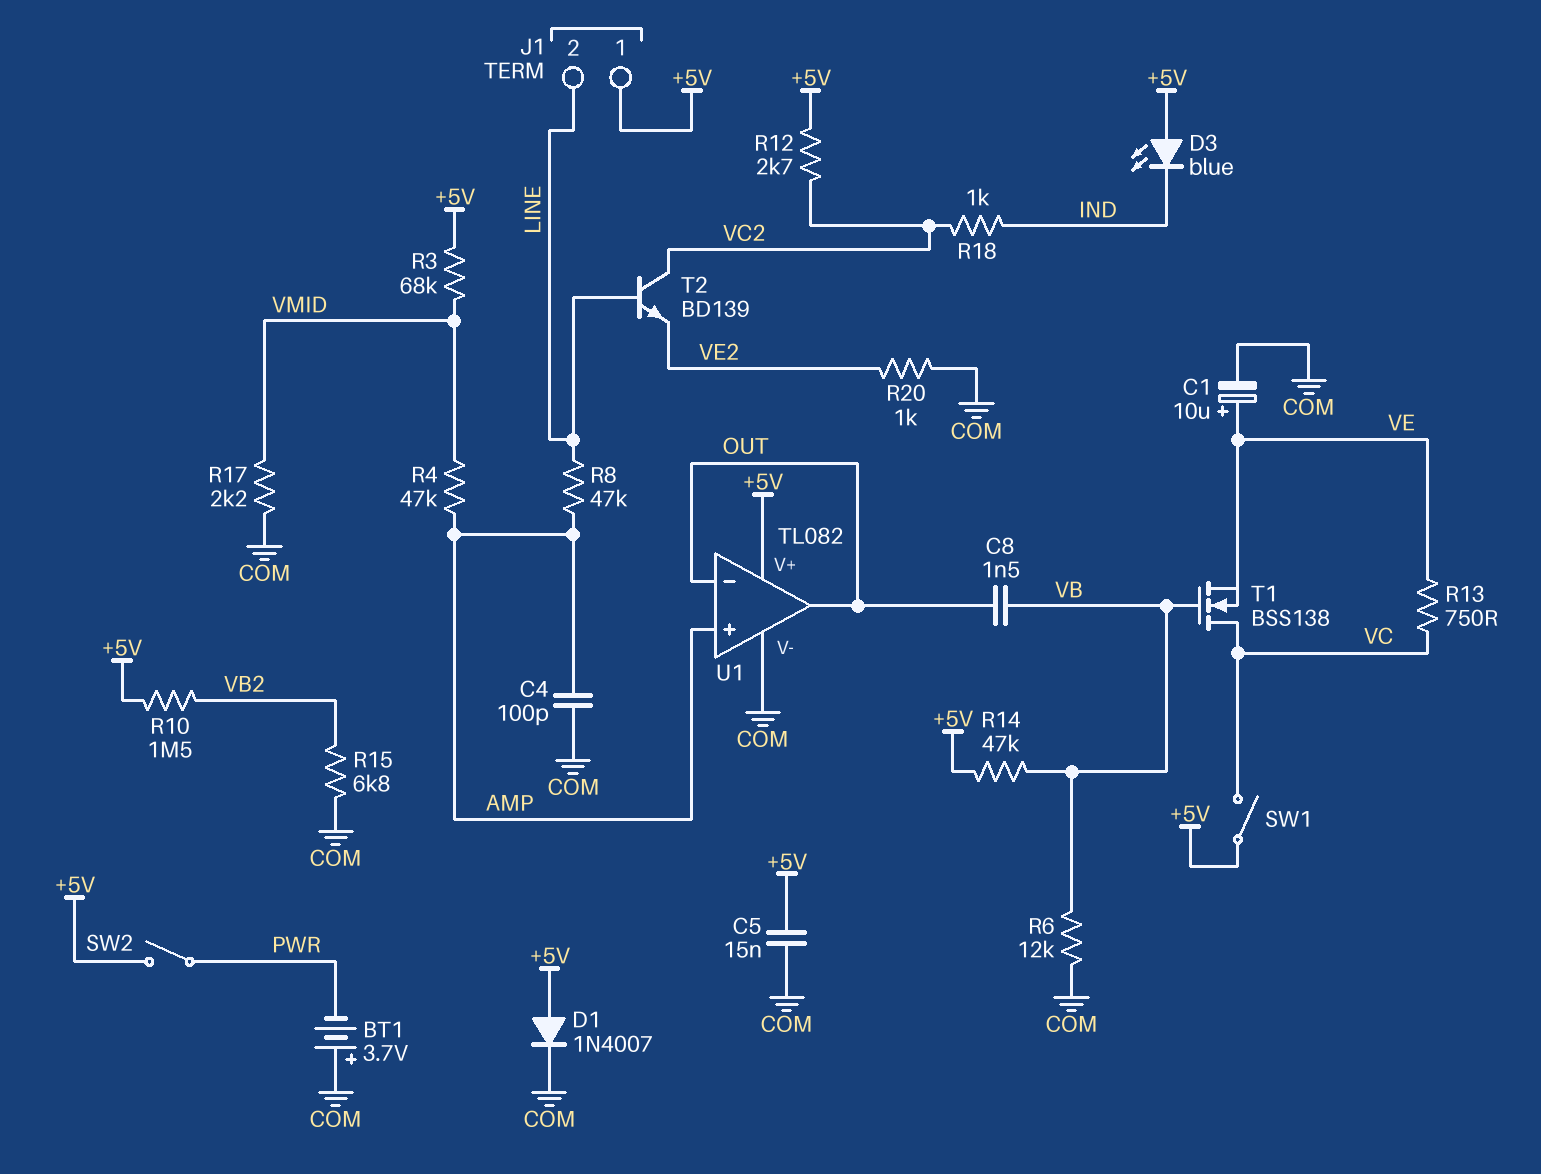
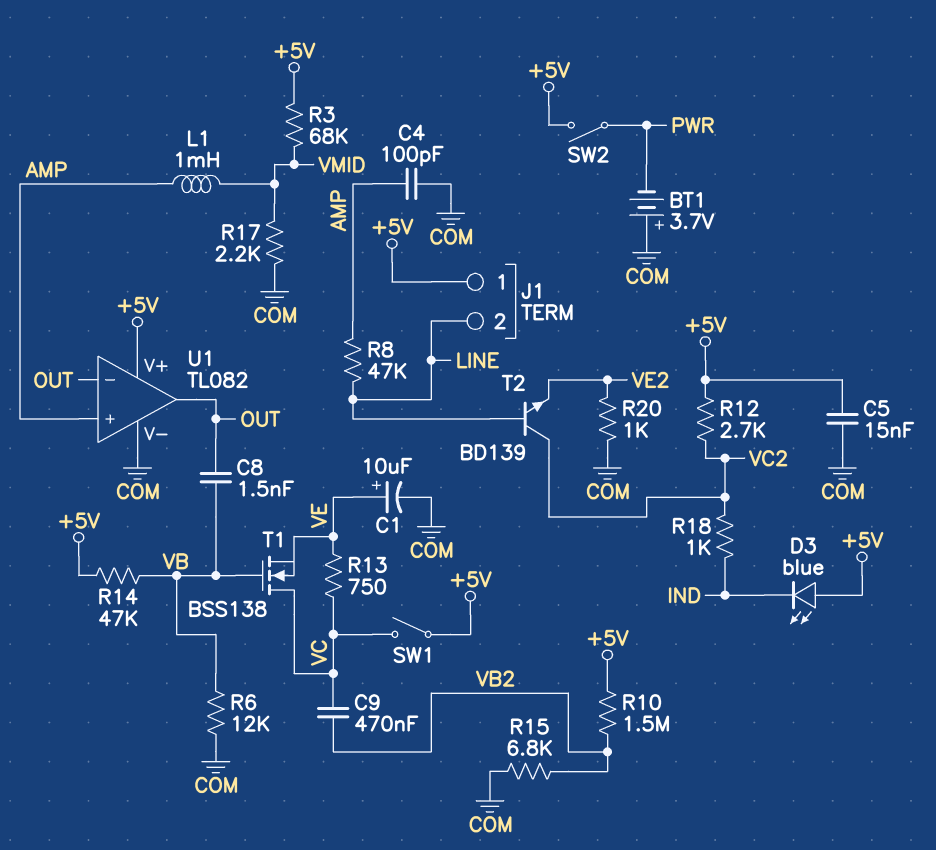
C9: none -> 470nF (VB2, VC)
D1: diode 1N4007 (A +5V, K COM) -> none
L1: none -> 1mH (AMP, VMID)
R4: 47k (AMP, VMID) -> none

